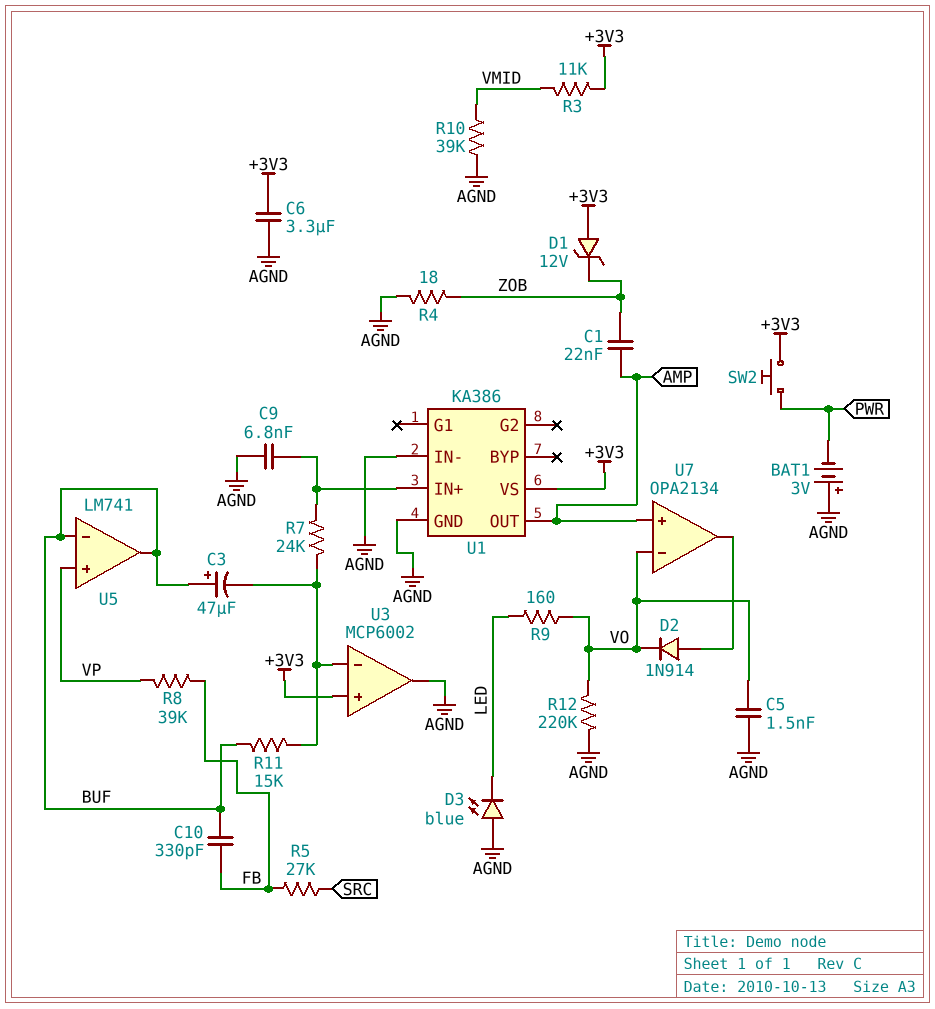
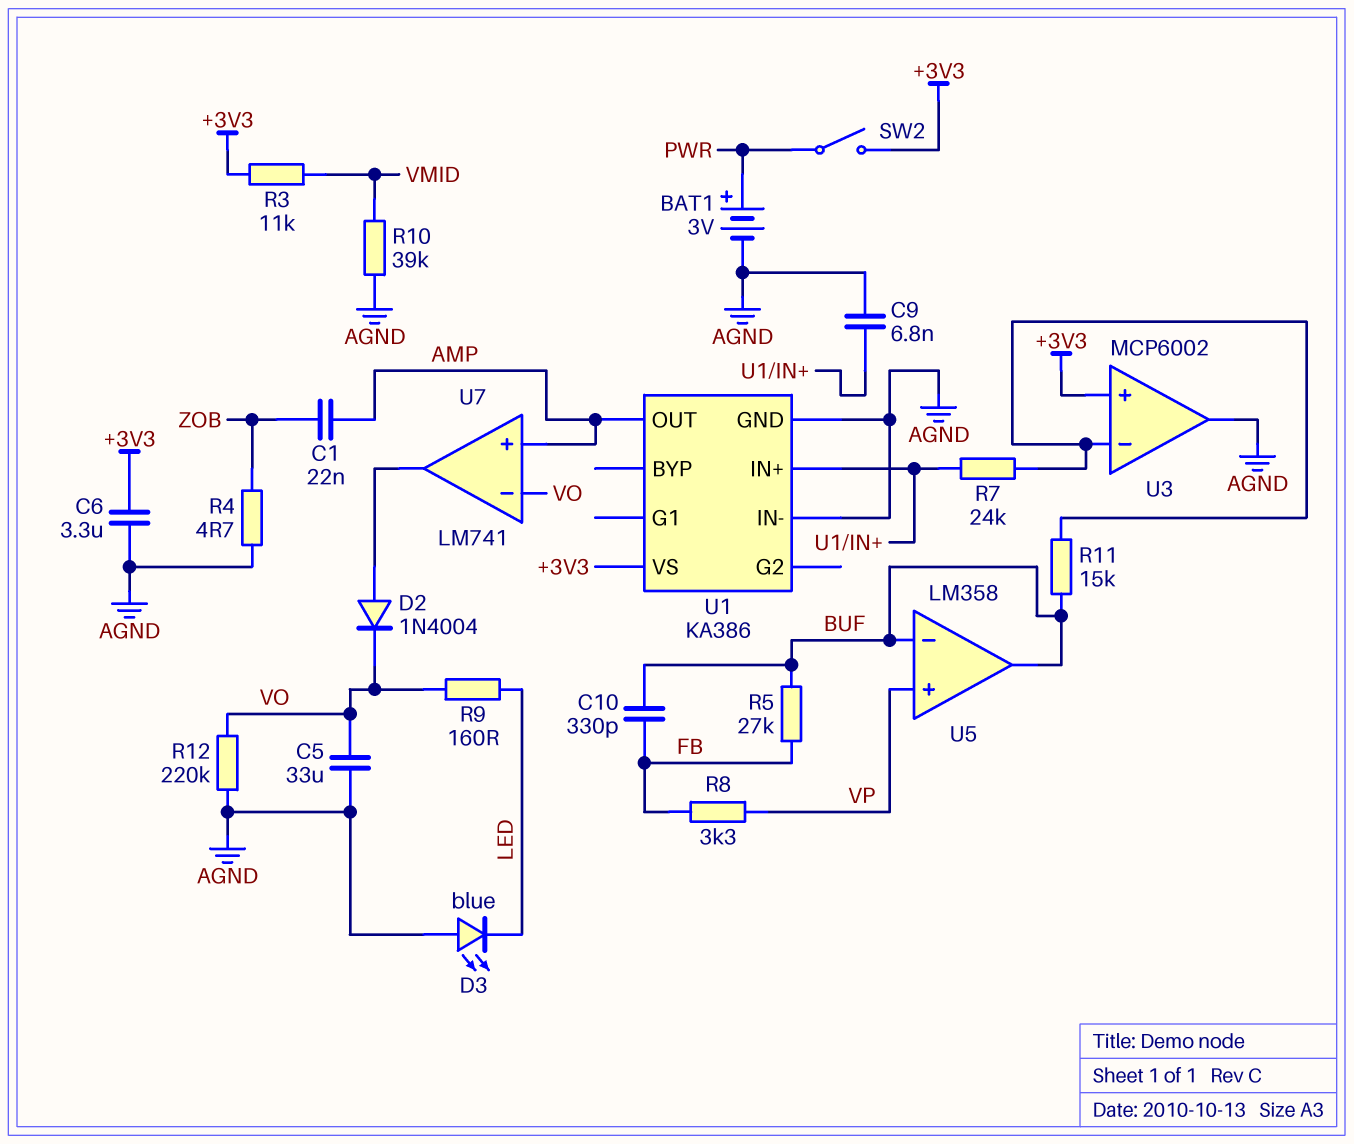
BAT1: 3V (plus AGND, minus PWR) -> 3V (plus PWR, minus AGND)
C3: 47uF (plus BUF, minus U3/in-) -> none
C5: 1.5nF (AGND, VO) -> 33uF (AGND, VO)
D1: zener 12V (A +3V3, K ZOB) -> none
D2: diode 1N914 (A U7/out, K VO) -> diode 1N4004 (A U7/out, K VO)
R4: 18 (AGND, ZOB) -> 4.7 (AGND, ZOB)
R5: 27k (FB, SRC) -> 27k (BUF, FB)
R8: 39k (FB, VP) -> 3.3k (FB, VP)
SW2: button (+3V3, PWR) -> switch (+3V3, PWR)
U5: LM741 -> LM358
U7: OPA2134 -> LM741

